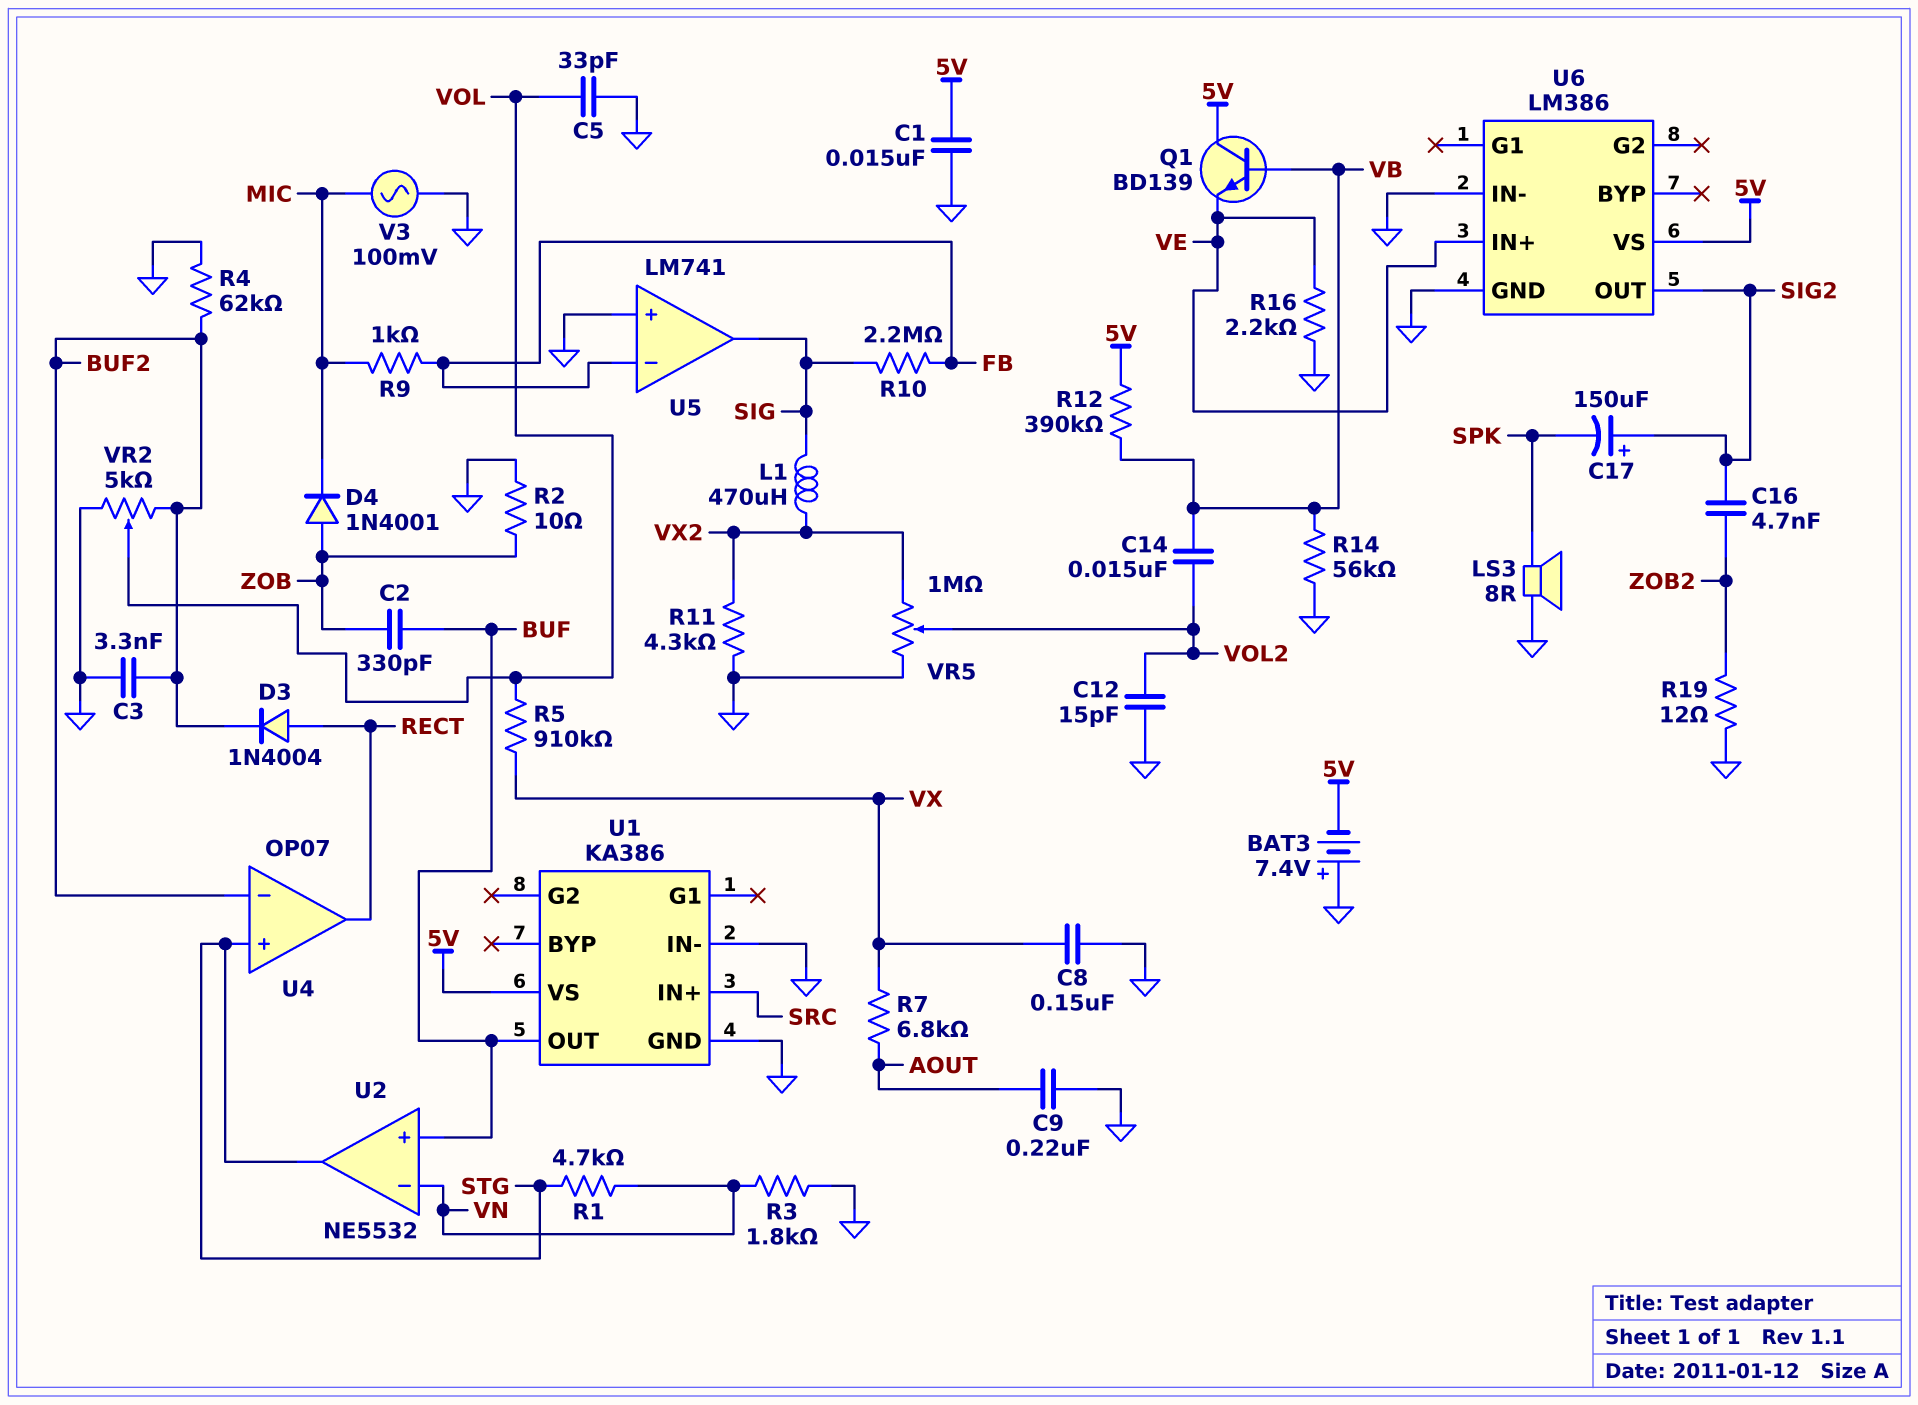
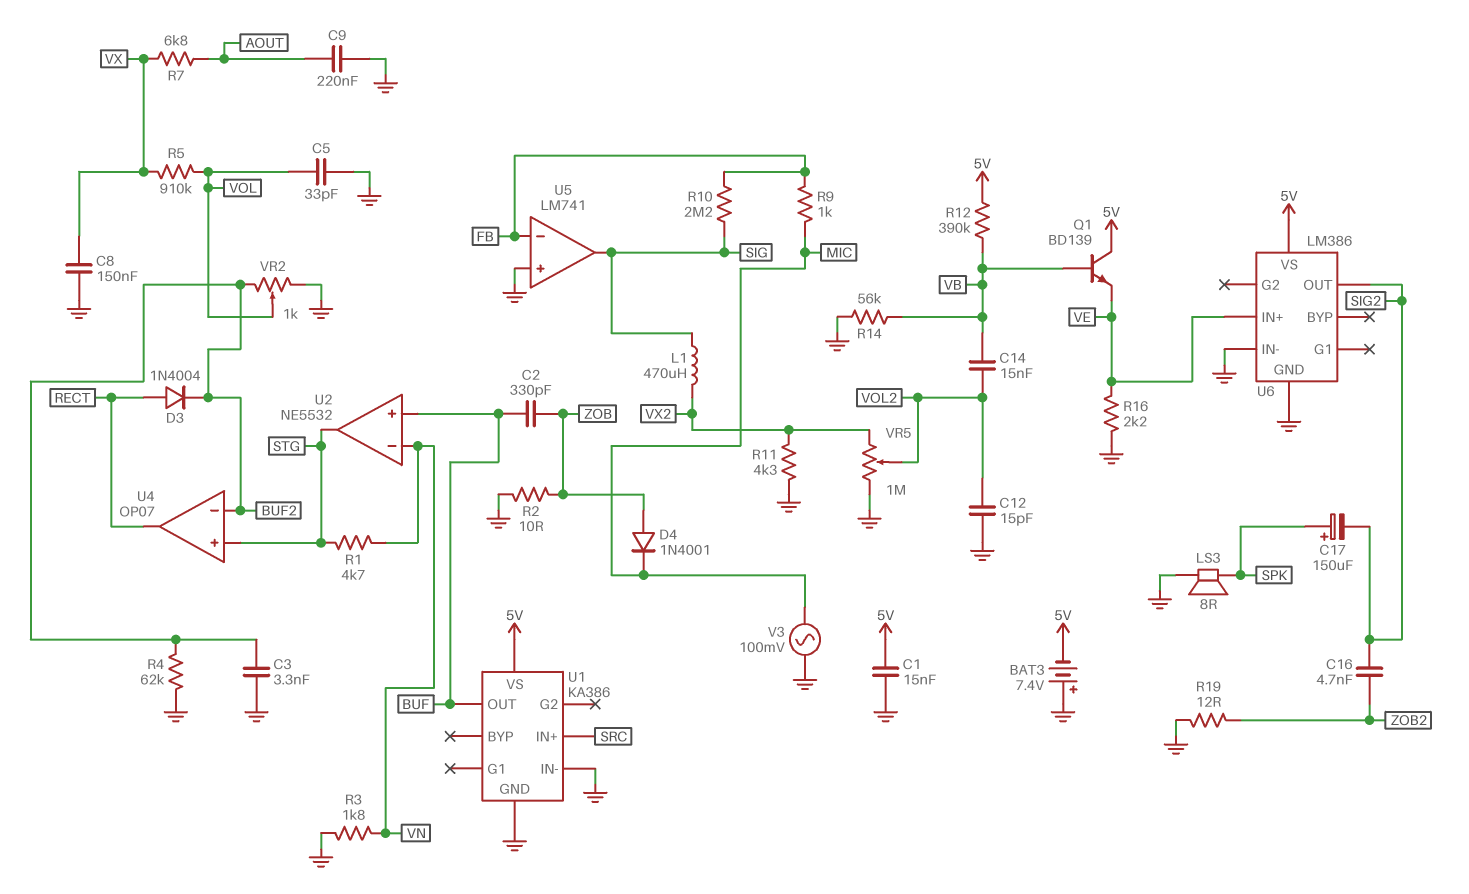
C17: 150uF (plus SIG2, minus SPK) -> 150uF (plus SPK, minus SIG2)
VR2: 5k (BUF2, GND, wiper VOL) -> 1k (BUF2, GND, wiper VOL)

